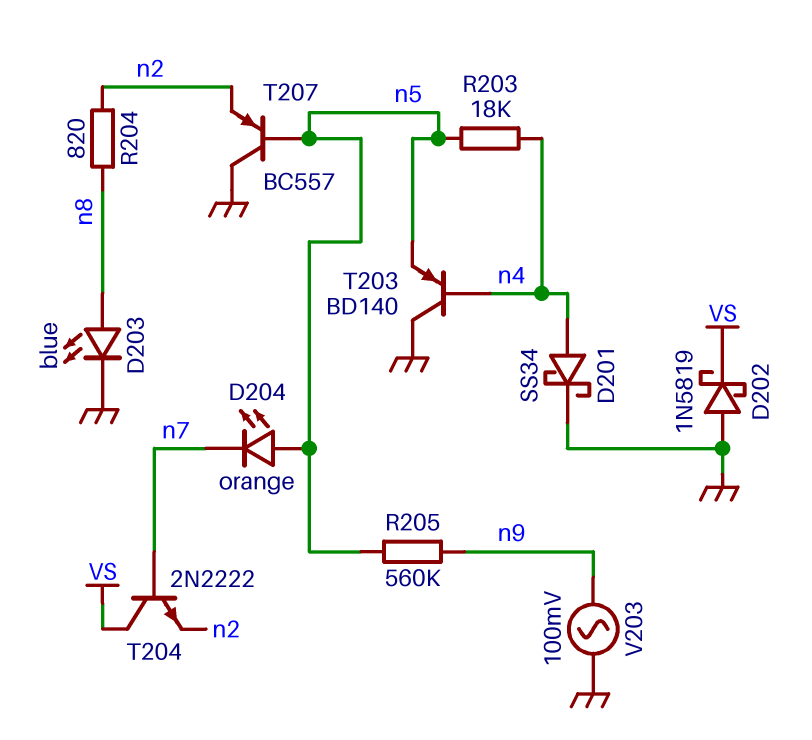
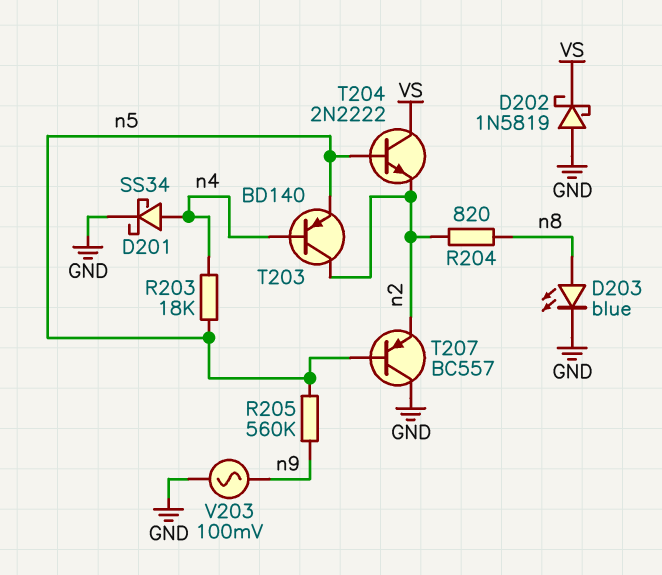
D204: LED orange (A n5, K n7) -> none
T203: PNP BD140 (B n4, C GND, E n5) -> PNP BD140 (B n4, C n2, E n5)
T204: NPN 2N2222 (B n7, C VS, E n2) -> NPN 2N2222 (B n5, C VS, E n2)

